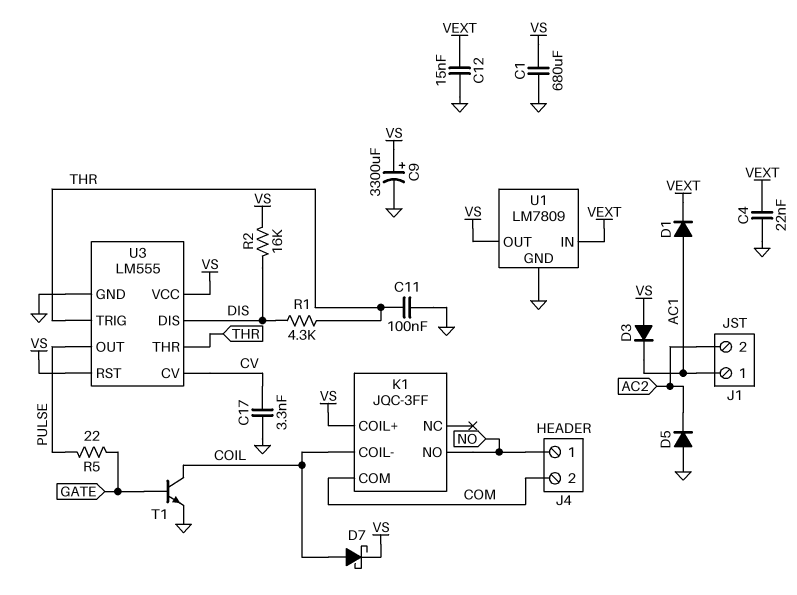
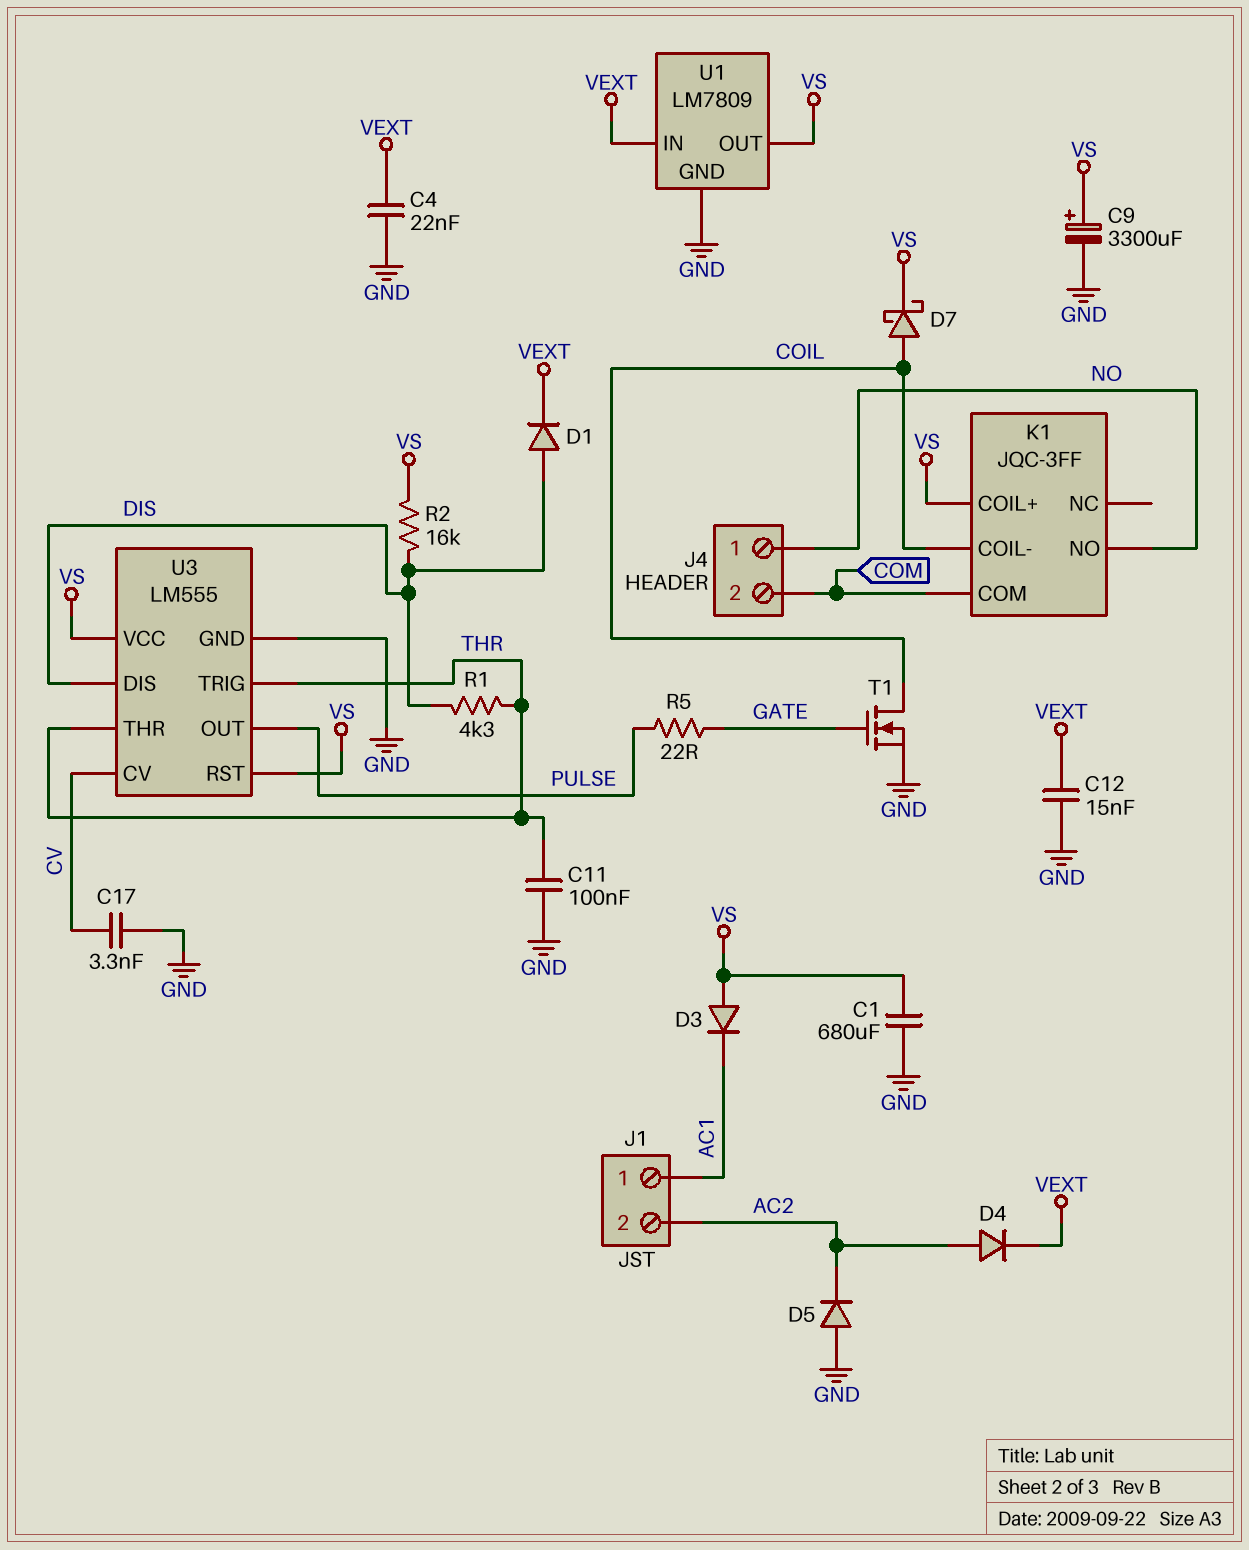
D1: diode (A AC1, K VEXT) -> diode (A DIS, K VEXT)
D4: none -> diode (A AC2, K VEXT)
T1: NPN (B GATE, C COIL, E GND) -> NMOS (G GATE, D COIL, S GND)

